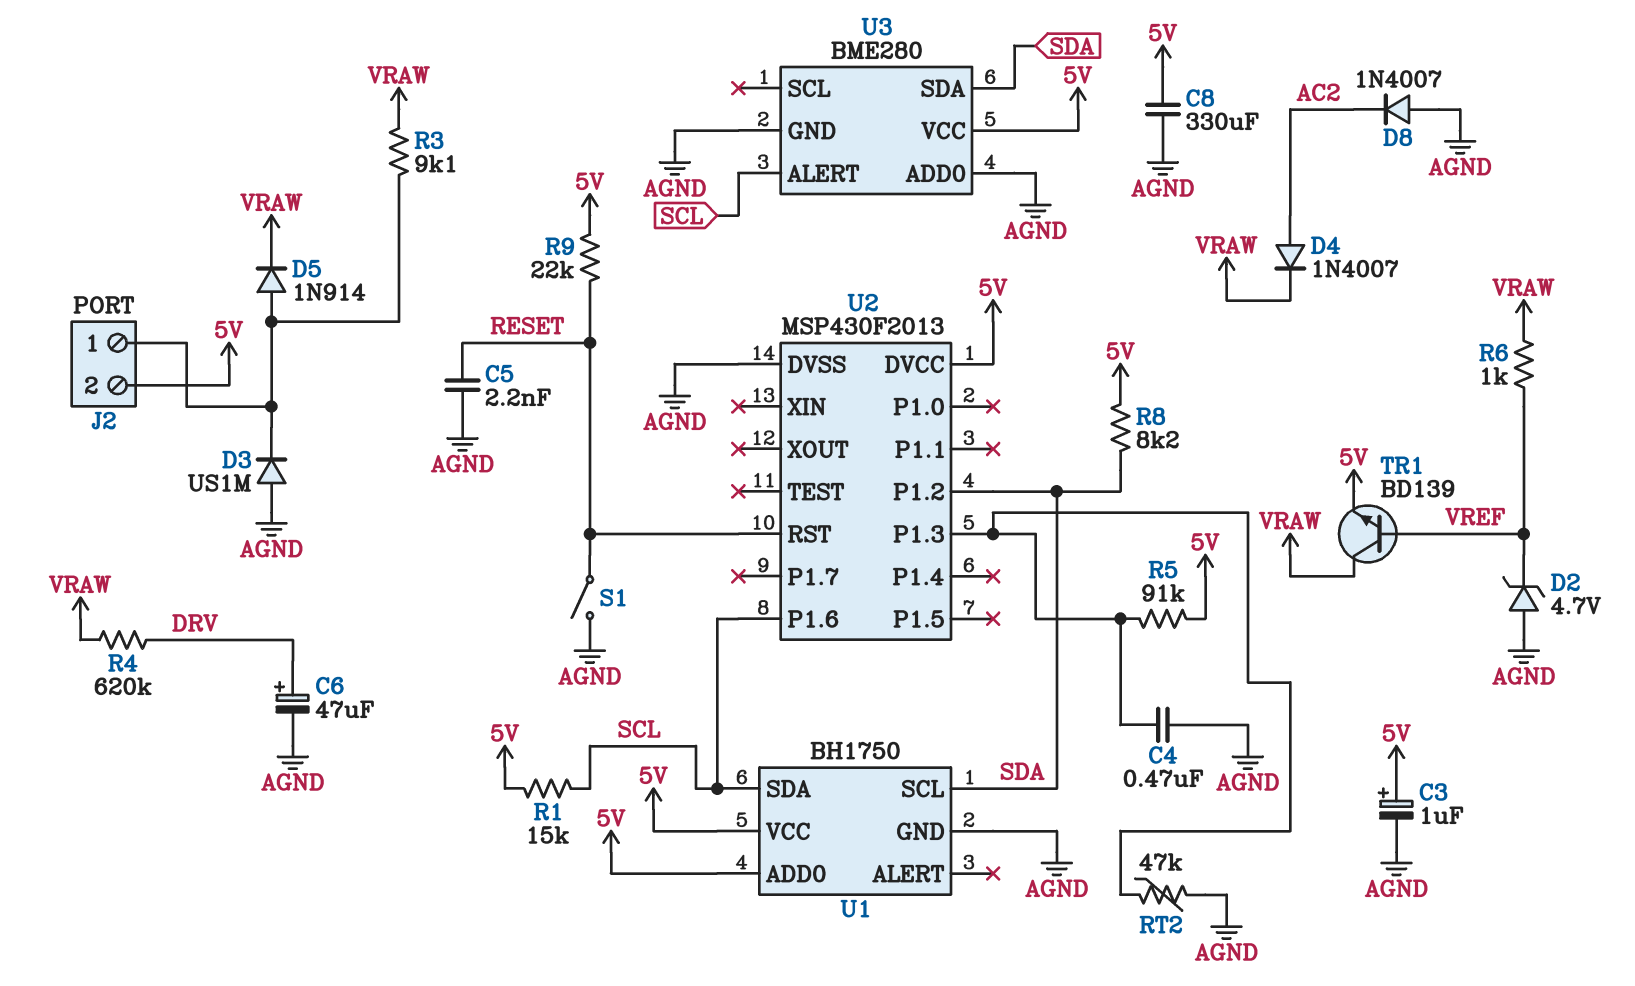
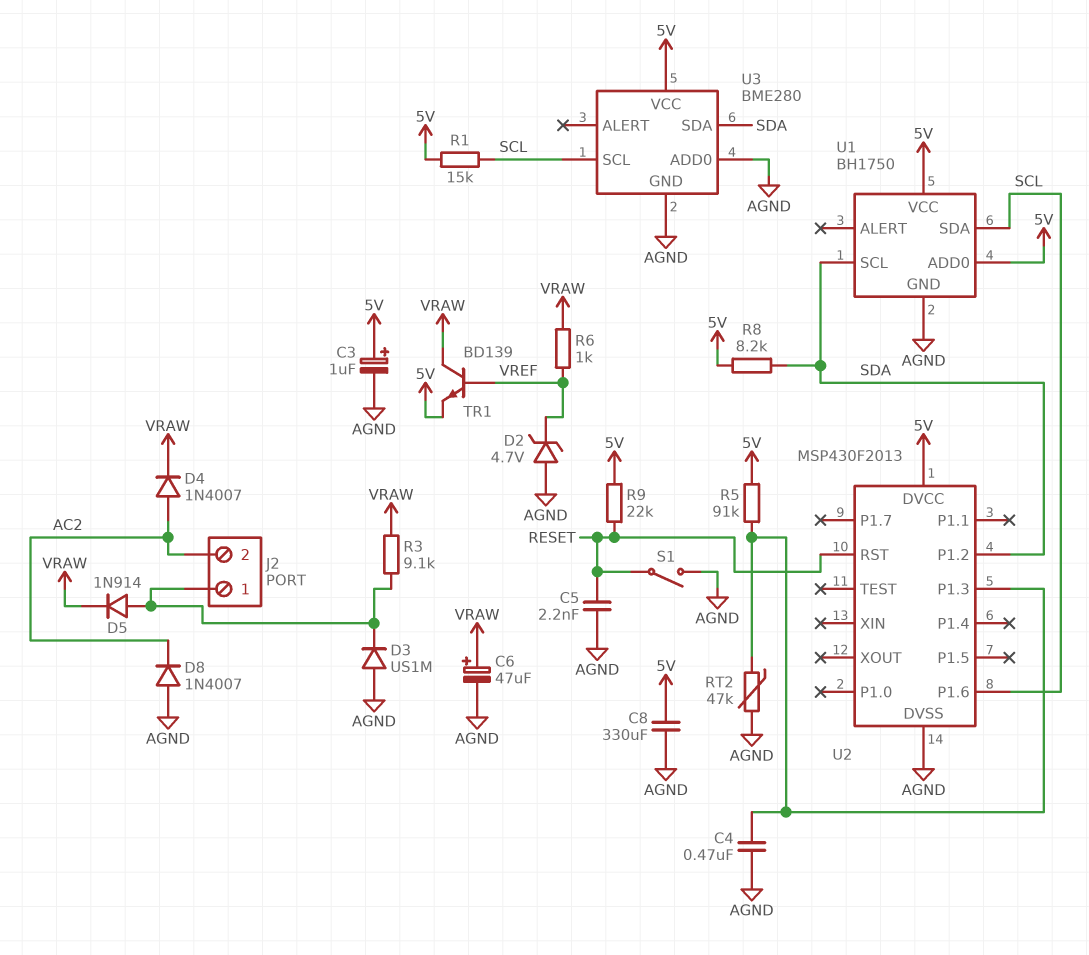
C6: 47uF (plus DRV, minus AGND) -> 47uF (plus VRAW, minus AGND)
J2 pin 2: 5V -> AC2
R4: 620k (DRV, VRAW) -> none
U3 pin ALERT: SCL -> none
U3 pin SCL: none -> SCL

